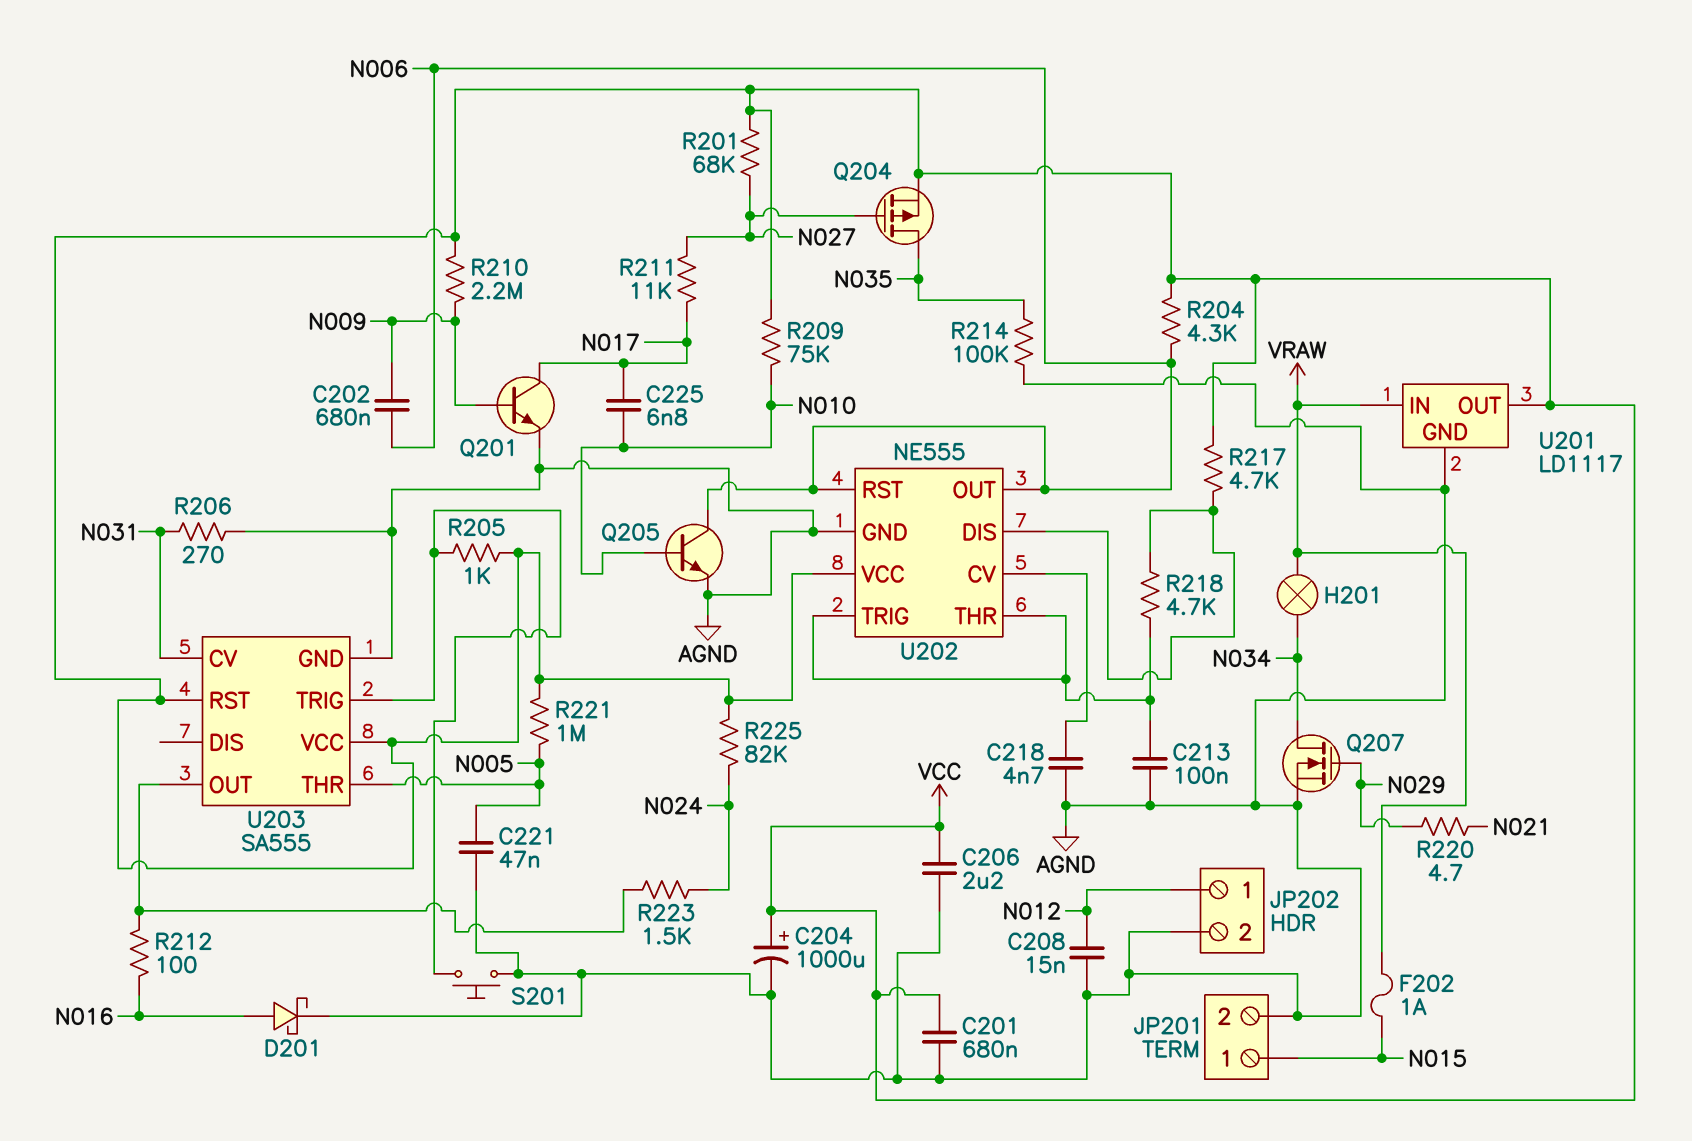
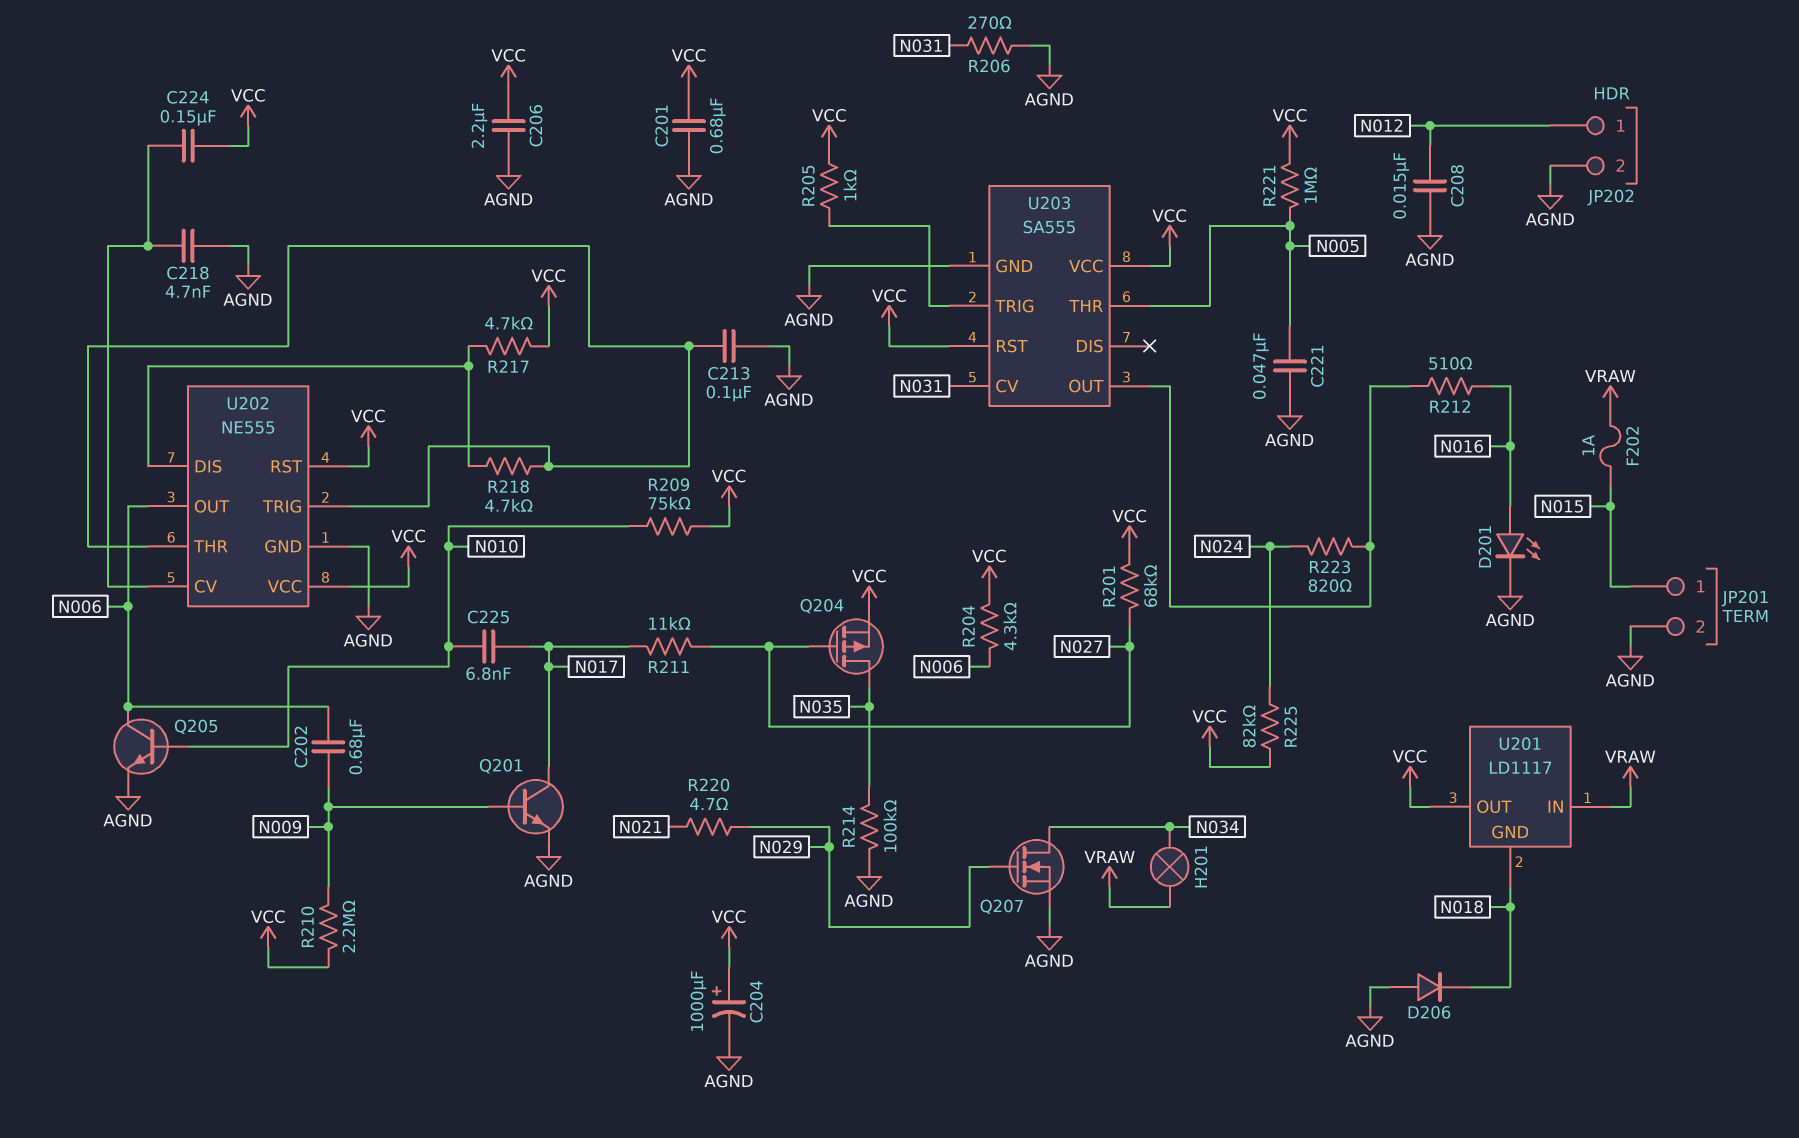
C224: none -> 150nF (U202/CV, VCC)
D201: schottky (A N016, K AGND) -> LED (A N016, K AGND)
D206: none -> diode (A AGND, K N018)
R212: 100 (N016, U203/OUT) -> 510 (N016, U203/OUT)
R223: 1.5k (N024, U203/OUT) -> 820 (N024, U203/OUT)
S201: button (AGND, U203/TRIG) -> none
U201 pin GND: AGND -> N018
U202 pin RST: N006 -> VCC

